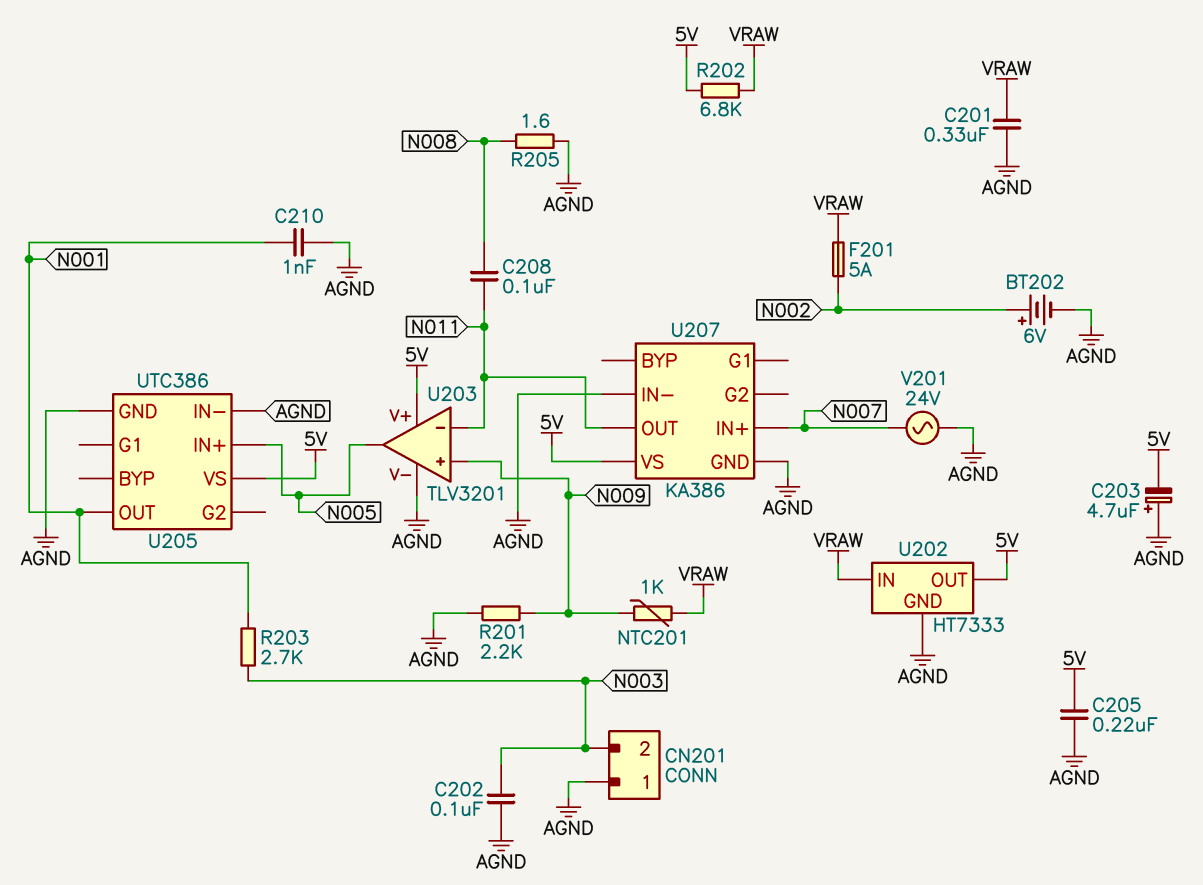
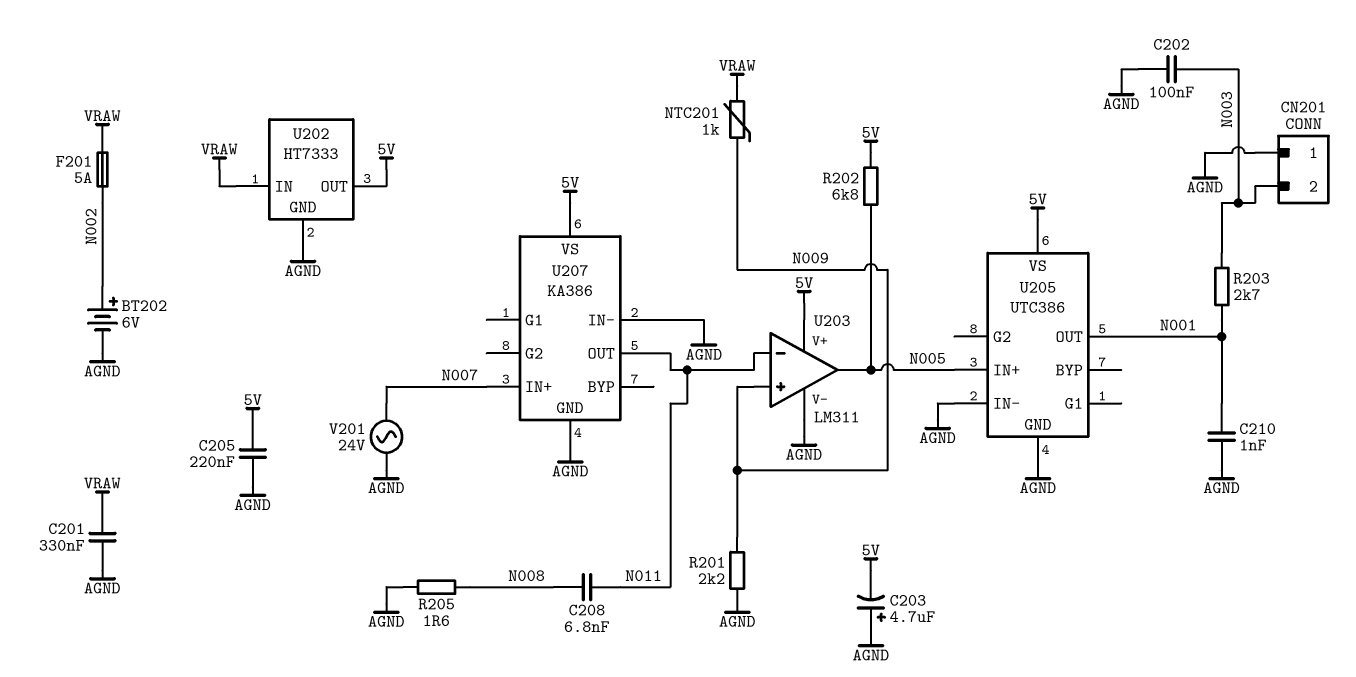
C208: 100nF (N008, N011) -> 6.8nF (N008, N011)
R202: 6.8k (5V, VRAW) -> 6.8k (5V, N005)
U203: TLV3201 -> LM311

